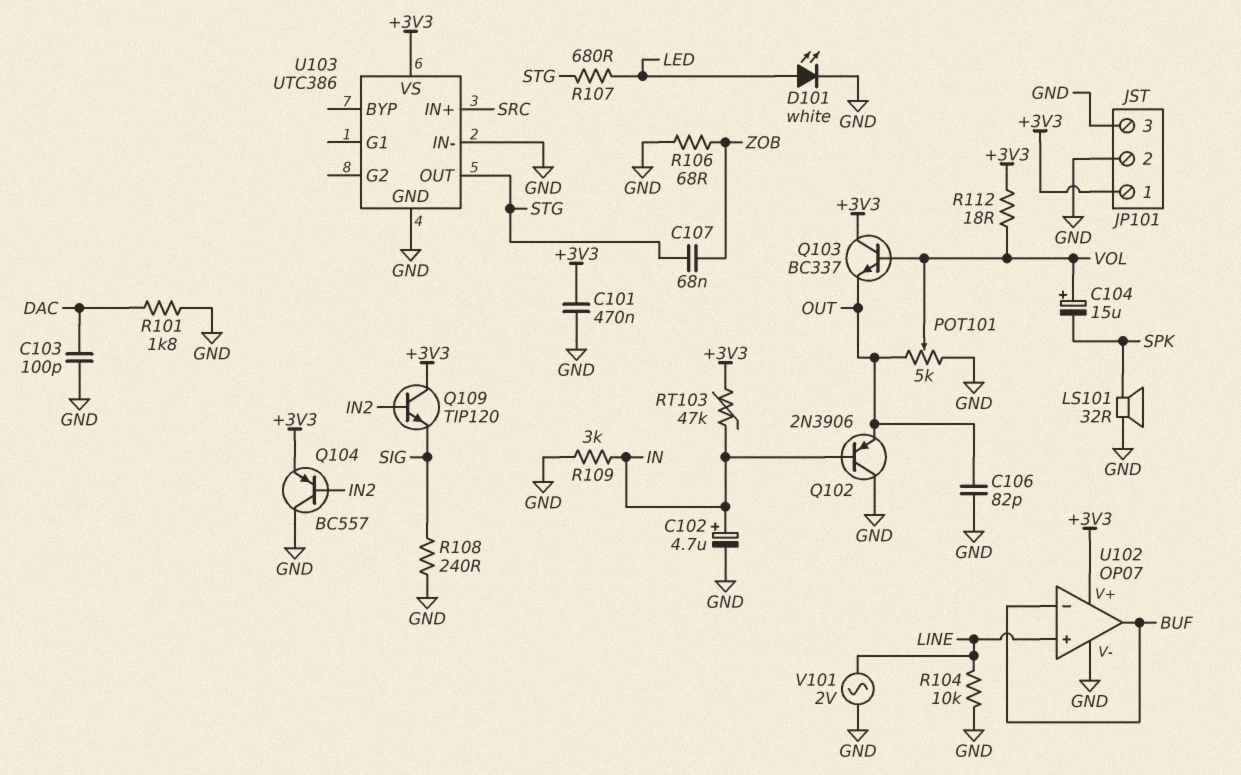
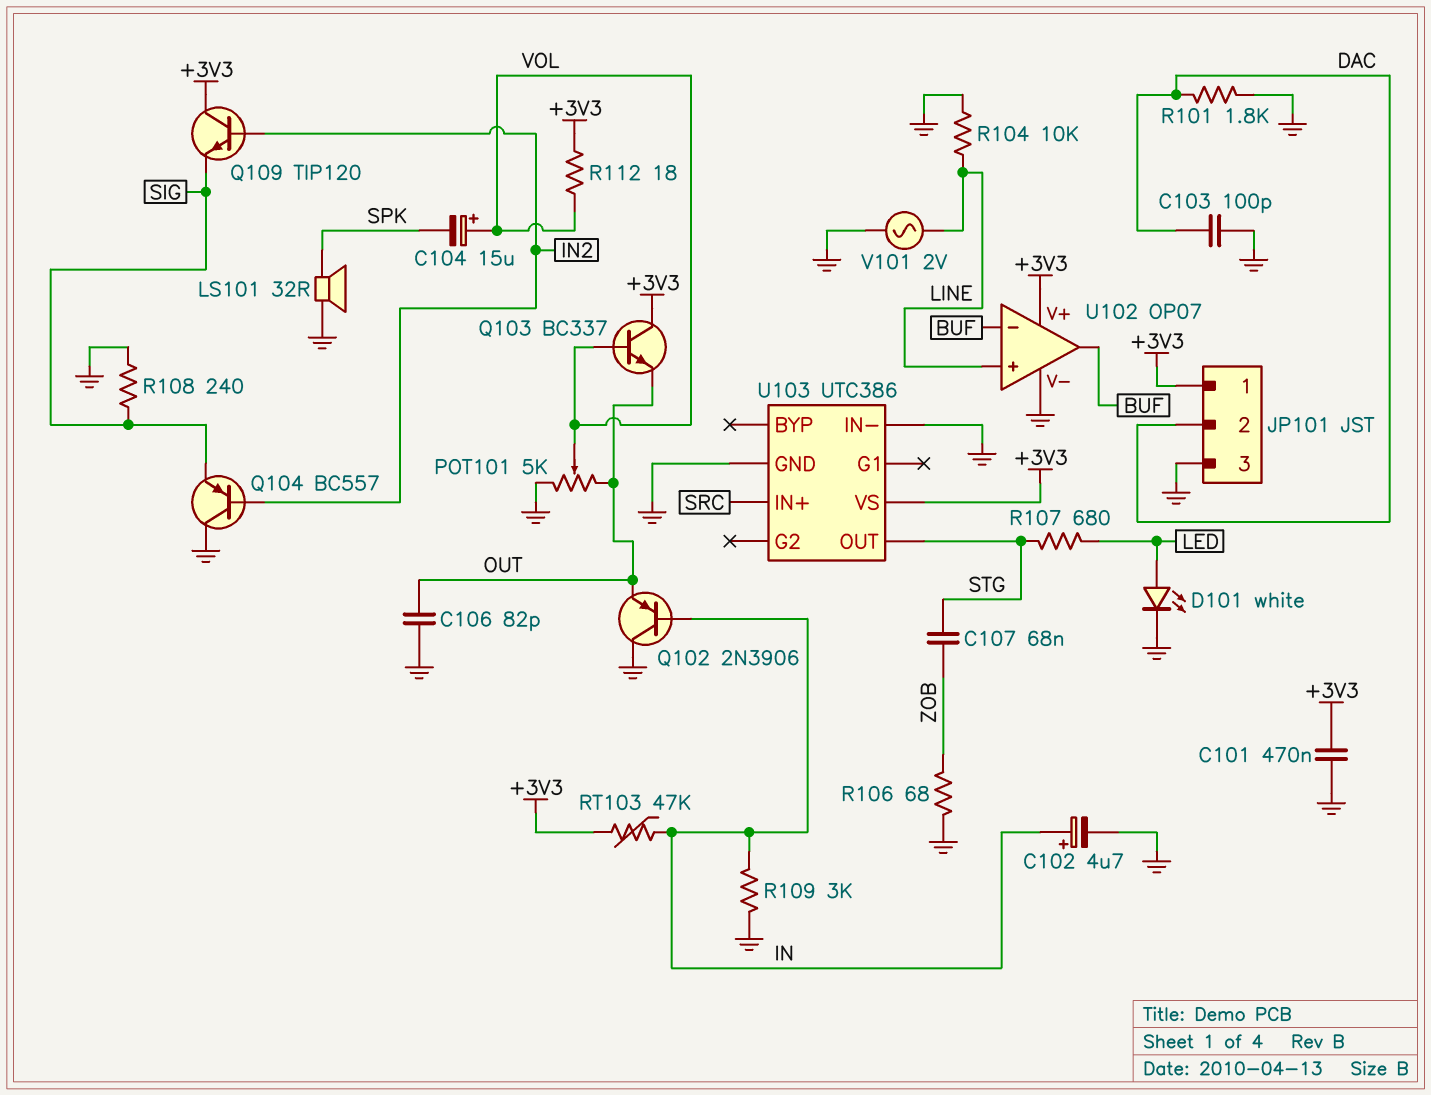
JP101 pin 2: GND -> DAC
Q104: PNP BC557 (B IN2, C GND, E +3V3) -> PNP BC557 (B IN2, C GND, E SIG)

